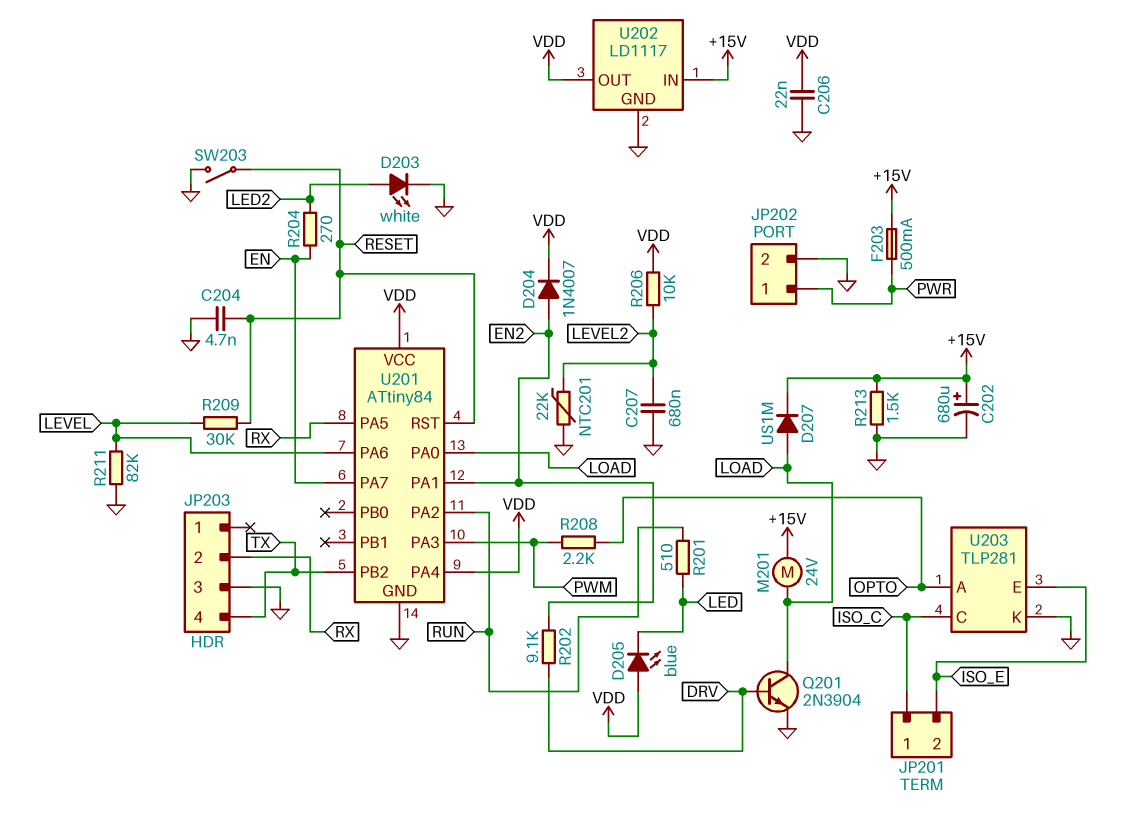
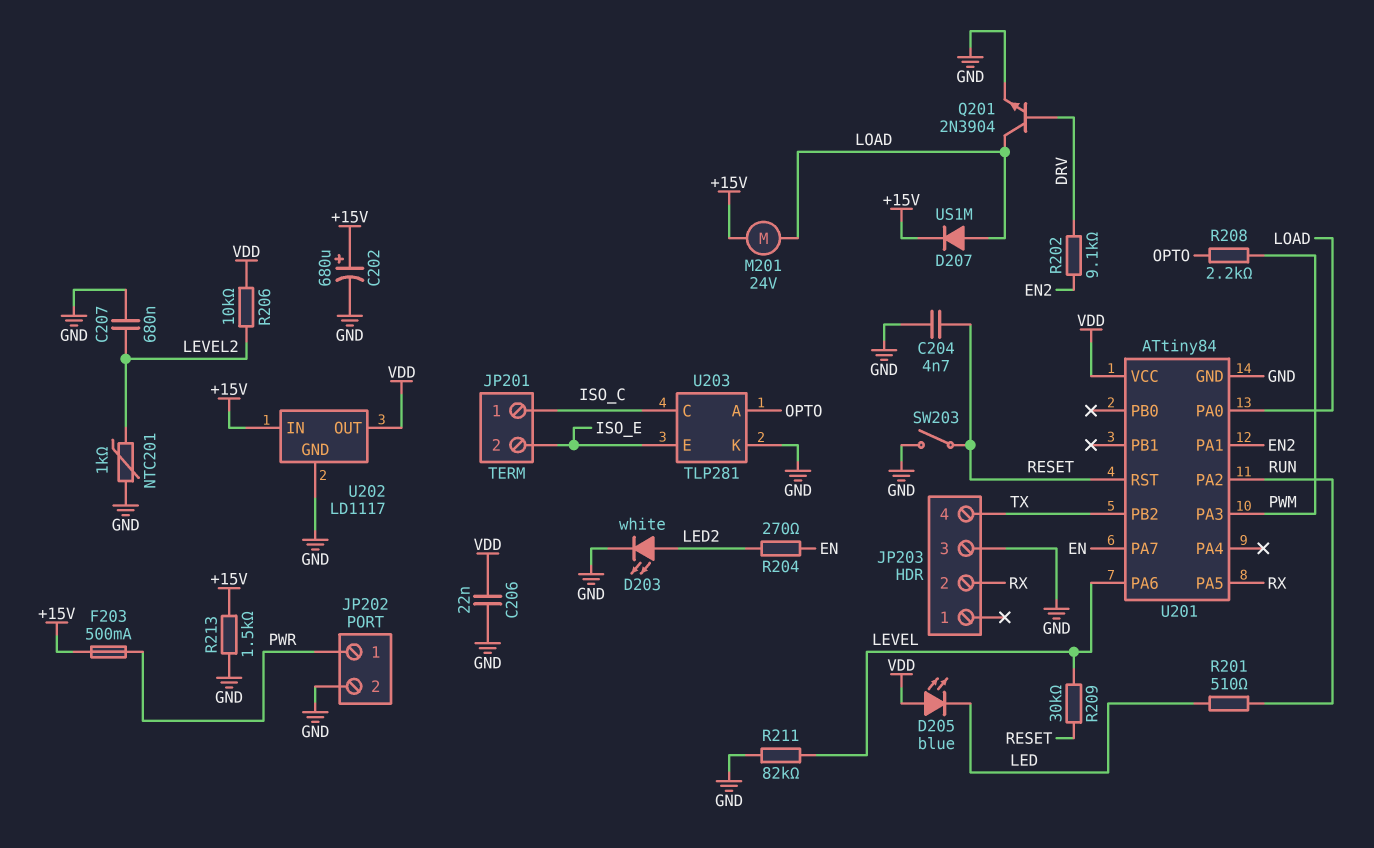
D204: diode 1N4007 (A EN2, K VDD) -> none
NTC201: 22k (GND, LEVEL2) -> 1k (GND, LEVEL2)
U201 pin PA4: VDD -> none

